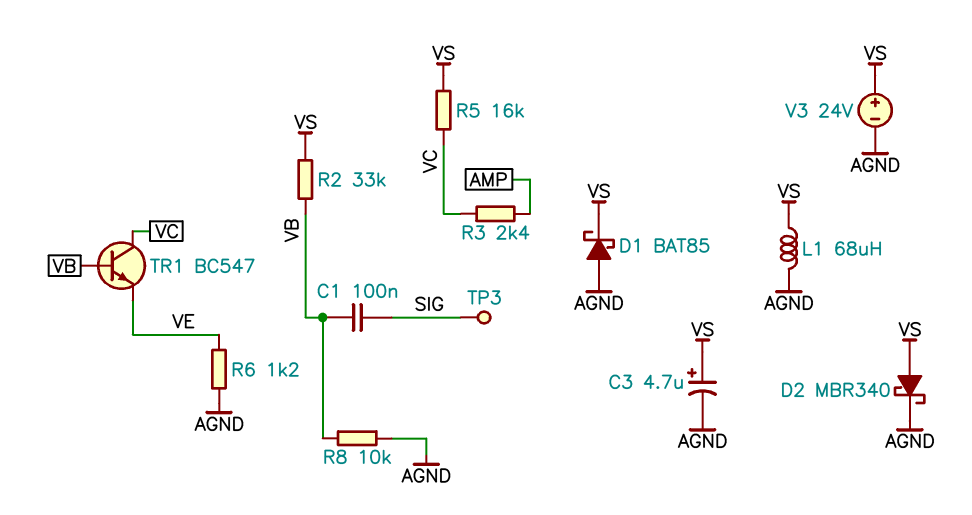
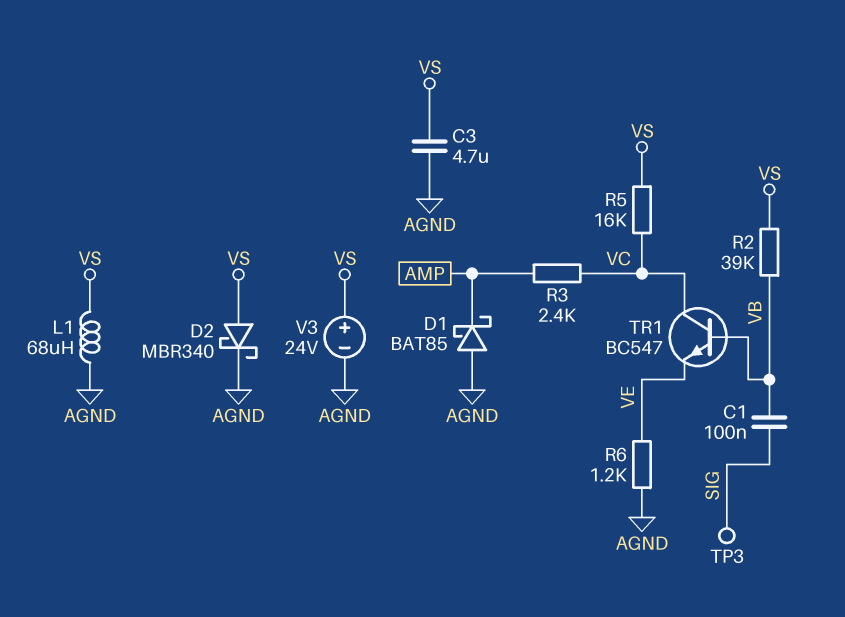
C3: 4.7uF (plus VS, minus AGND) -> 4.7uF (AGND, VS)
D1: schottky BAT85 (A AGND, K VS) -> schottky BAT85 (A AGND, K AMP)
R2: 33k (VB, VS) -> 39k (VB, VS)
R8: 10k (AGND, VB) -> none

